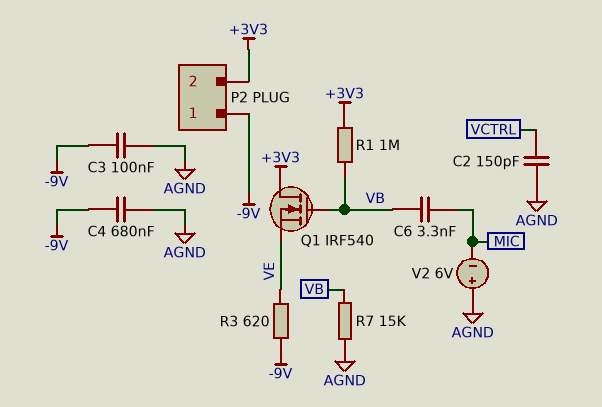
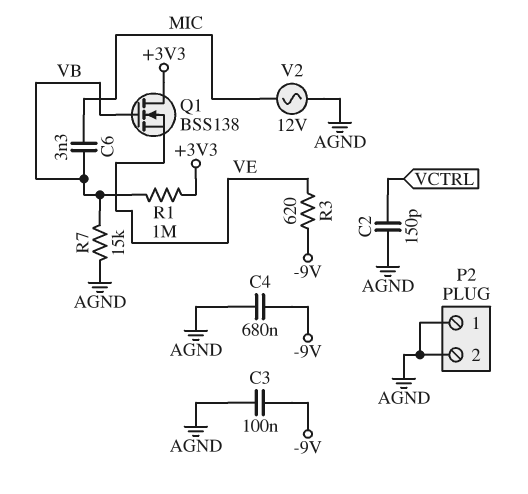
P2 pin 1: -9V -> AGND
P2 pin 2: +3V3 -> AGND
Q1: NMOS IRF540 (G VB, D +3V3, S VE) -> NMOS BSS138 (G VB, D +3V3, S VE)
V2: 6V (plus AGND, minus MIC) -> AC 12V (AGND, MIC)

